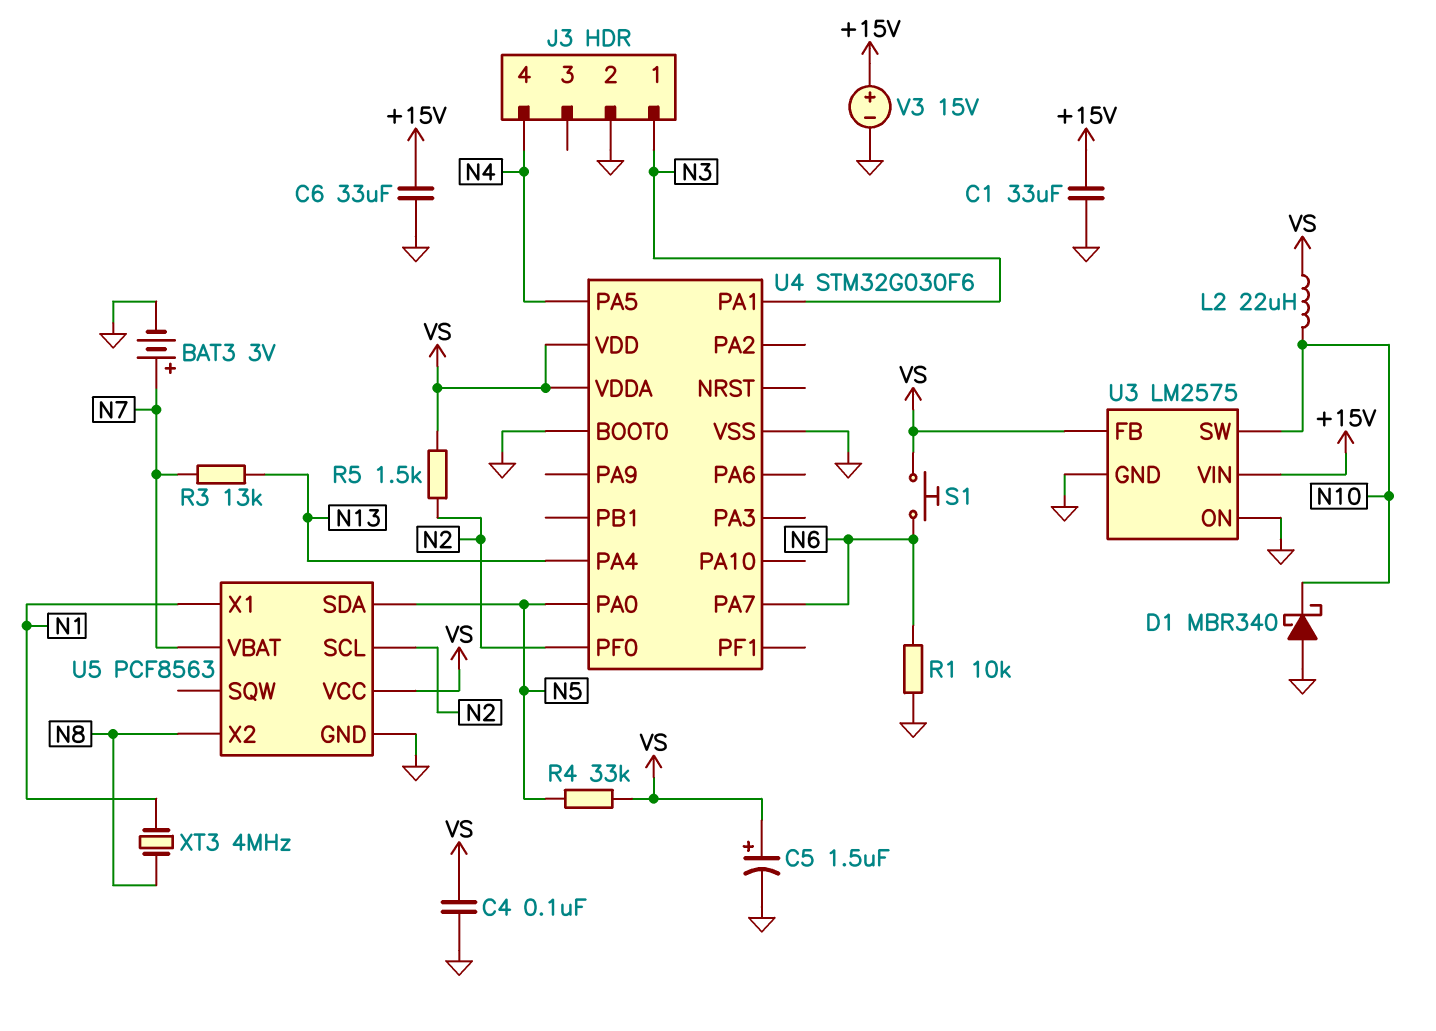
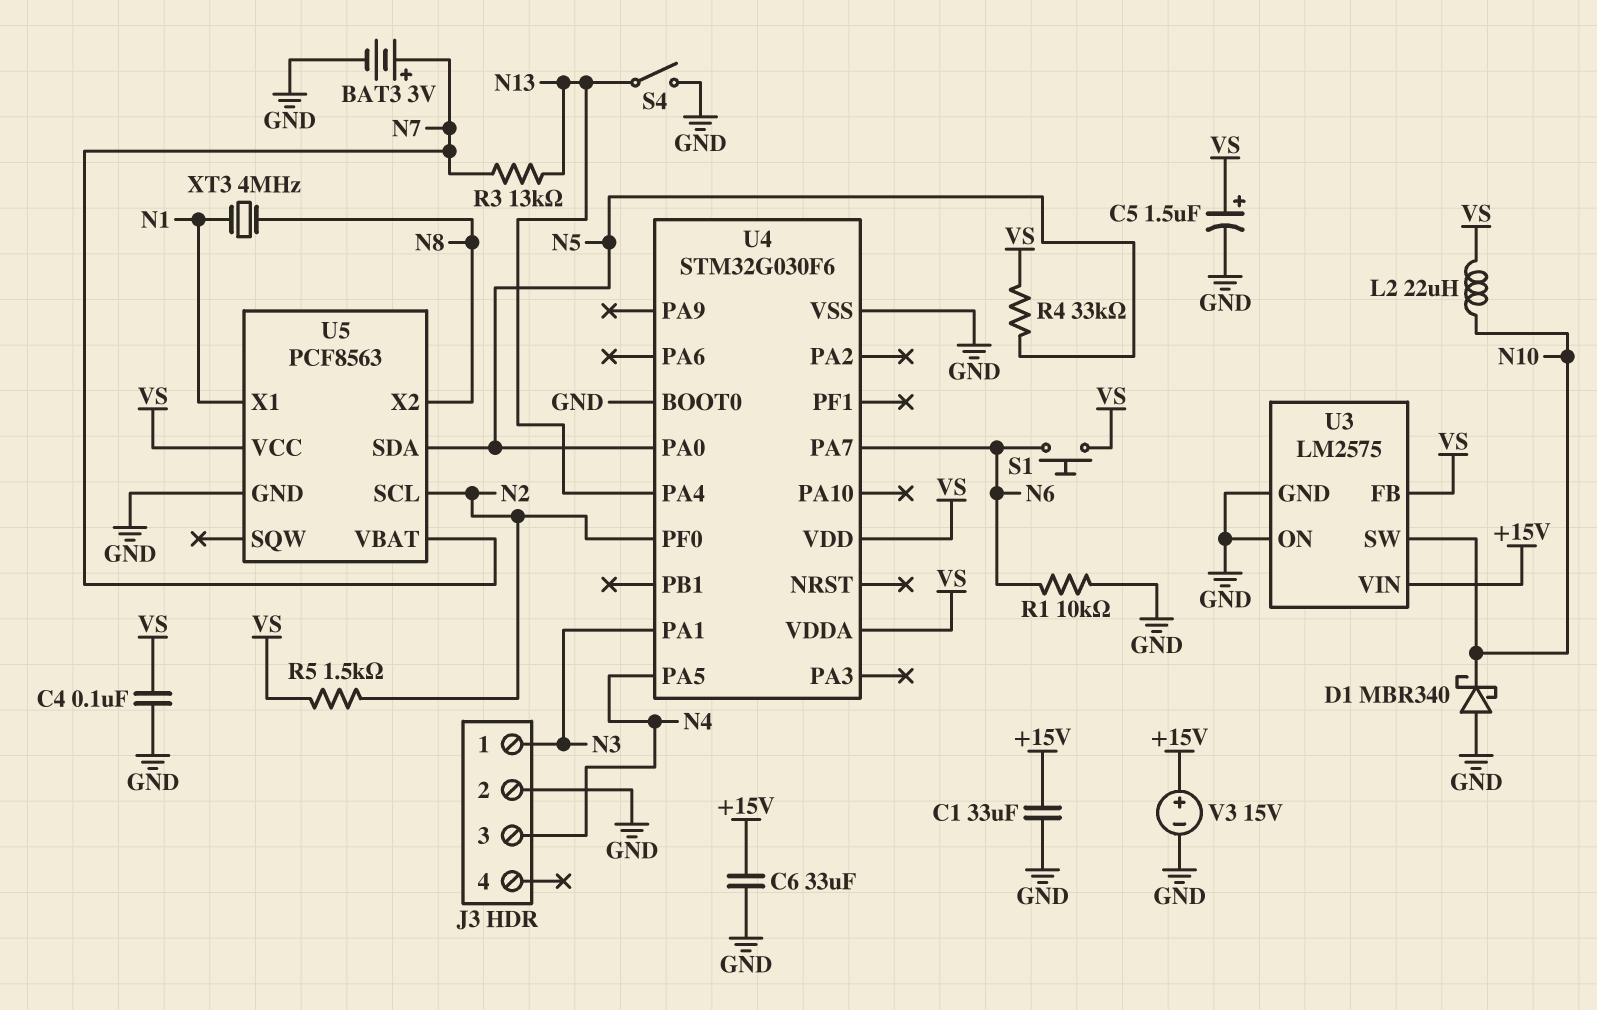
J3 pin 3: none -> N4
J3 pin 4: N4 -> none
S4: none -> switch (GND, N13)

